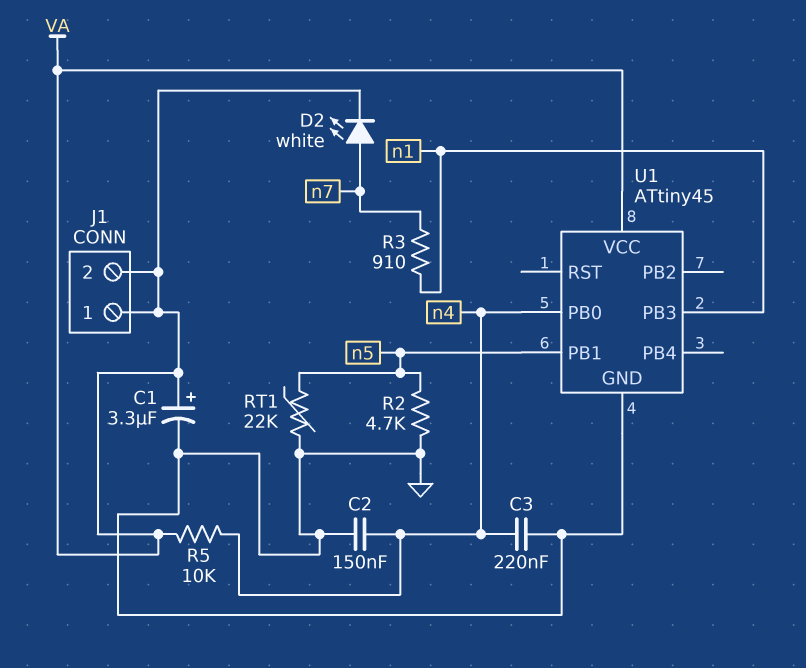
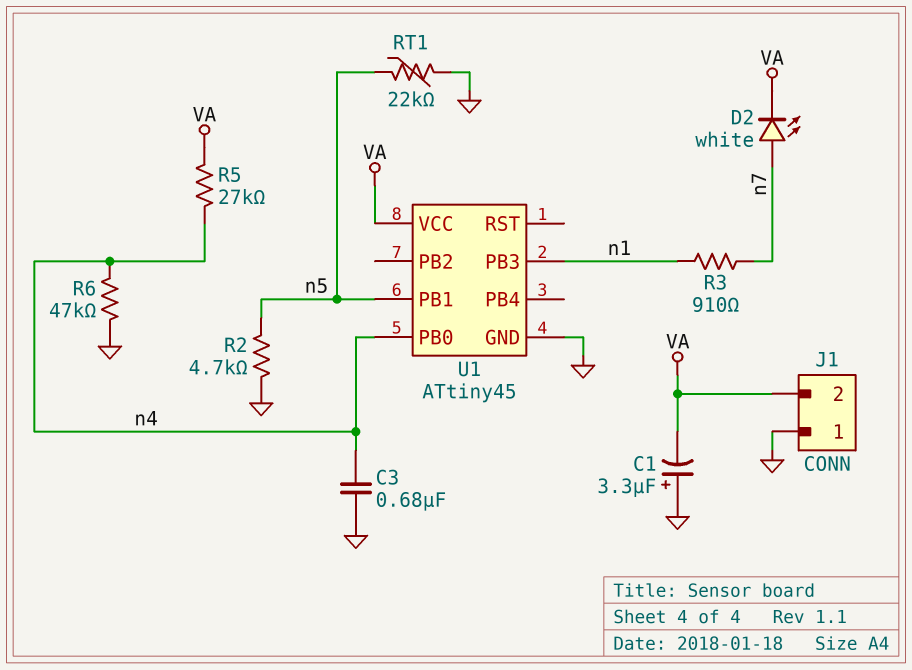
C1: 3.3uF (plus VA, minus GND) -> 3.3uF (plus GND, minus VA)
C2: 150nF (GND, n4) -> none
C3: 220nF (GND, n4) -> 680nF (GND, n4)
J1 pin 1: VA -> GND
R5: 10k (VA, n4) -> 27k (VA, n4)
R6: none -> 47k (GND, n4)

